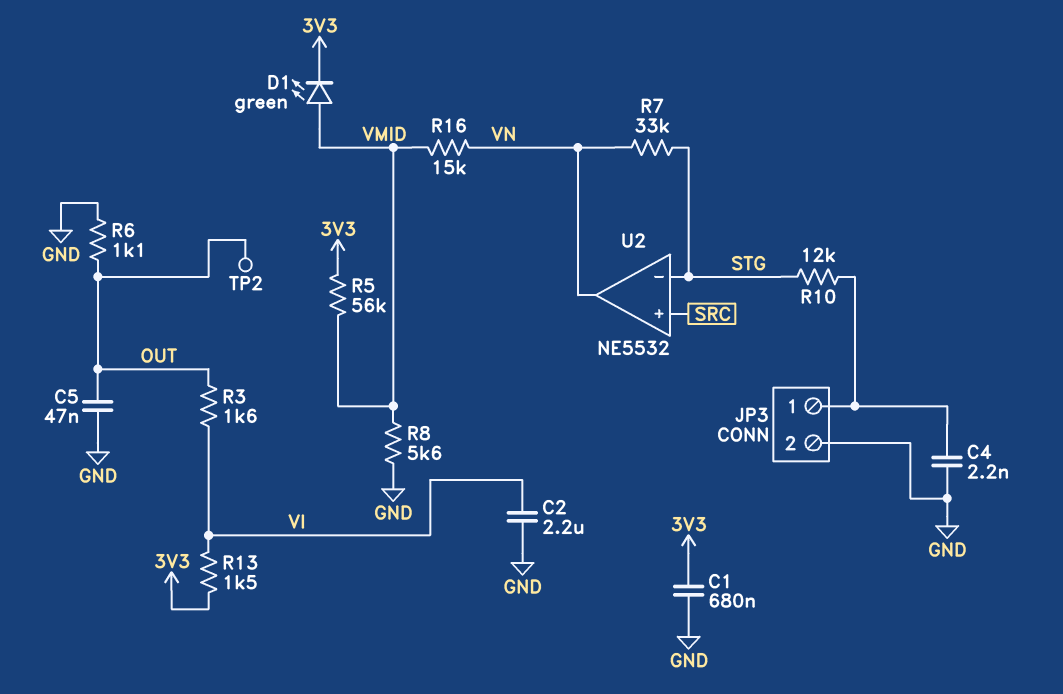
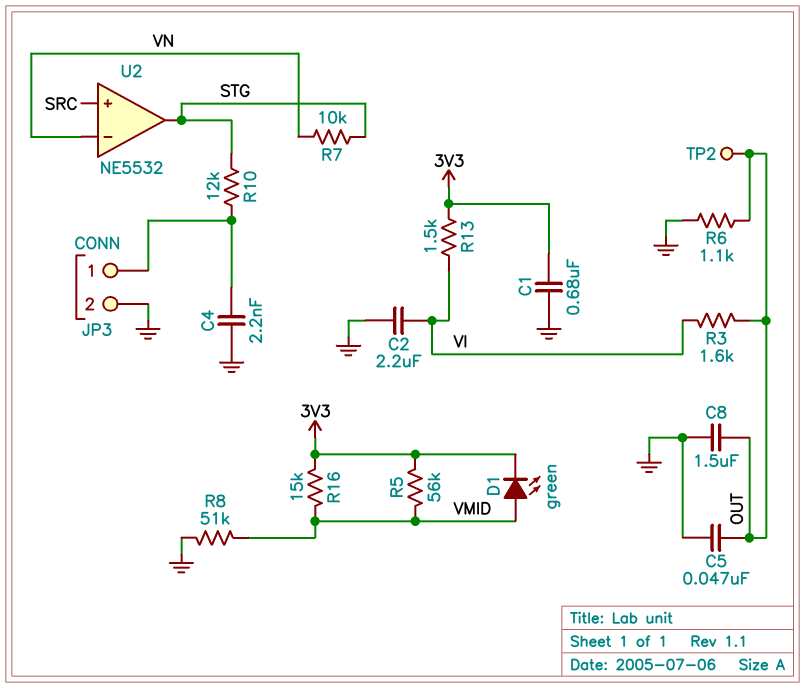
C8: none -> 1.5uF (GND, OUT)
R7: 33k (STG, VN) -> 10k (STG, VN)
R8: 5.6k (GND, VMID) -> 51k (GND, VMID)
R16: 15k (VMID, VN) -> 15k (3V3, VMID)
U2 pin in-: STG -> VN
U2 pin out: VN -> STG

